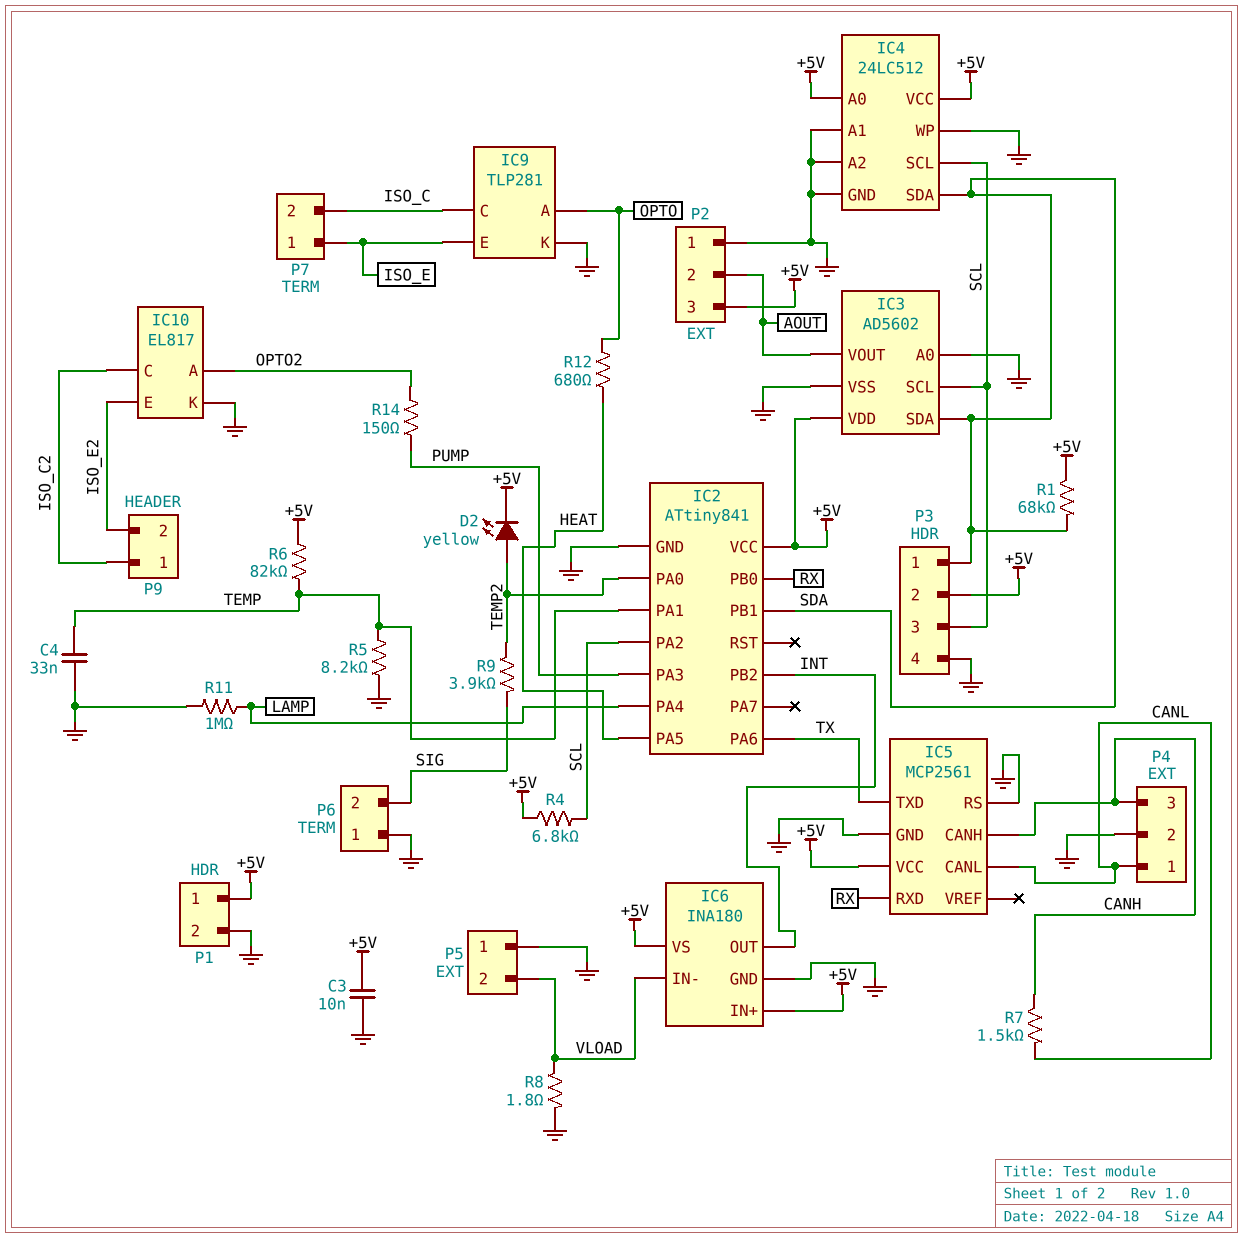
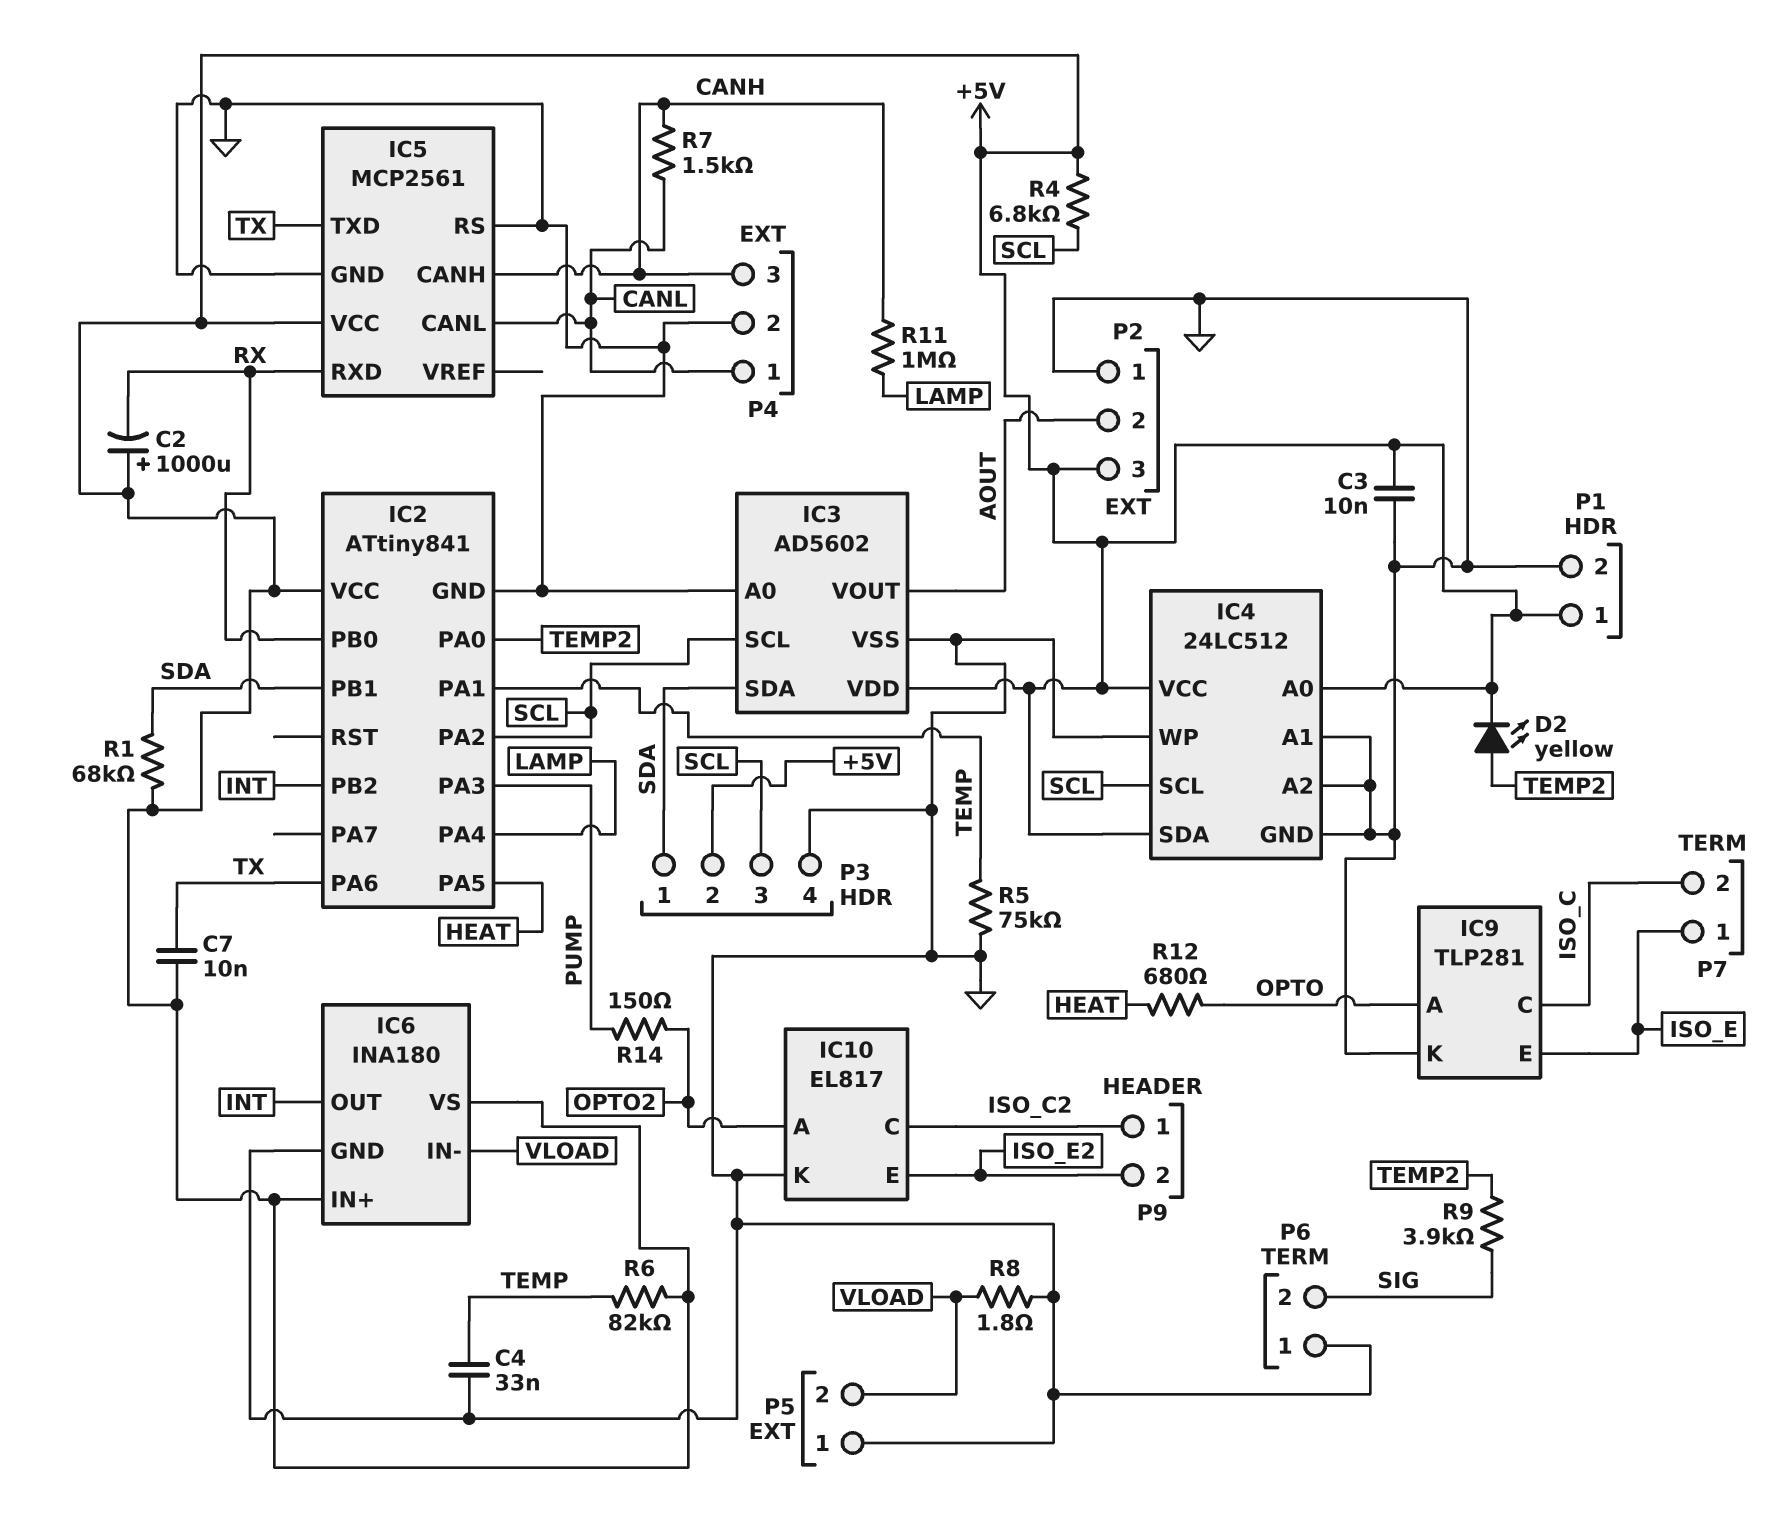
C2: none -> 1000uF (plus +5V, minus RX)
C7: none -> 10nF (+5V, TX)
IC4 pin SDA: SDA -> +5V
R5: 8.2k (GND, TEMP) -> 75k (GND, TEMP)
R11: 1M (GND, LAMP) -> 1M (CANH, LAMP)

